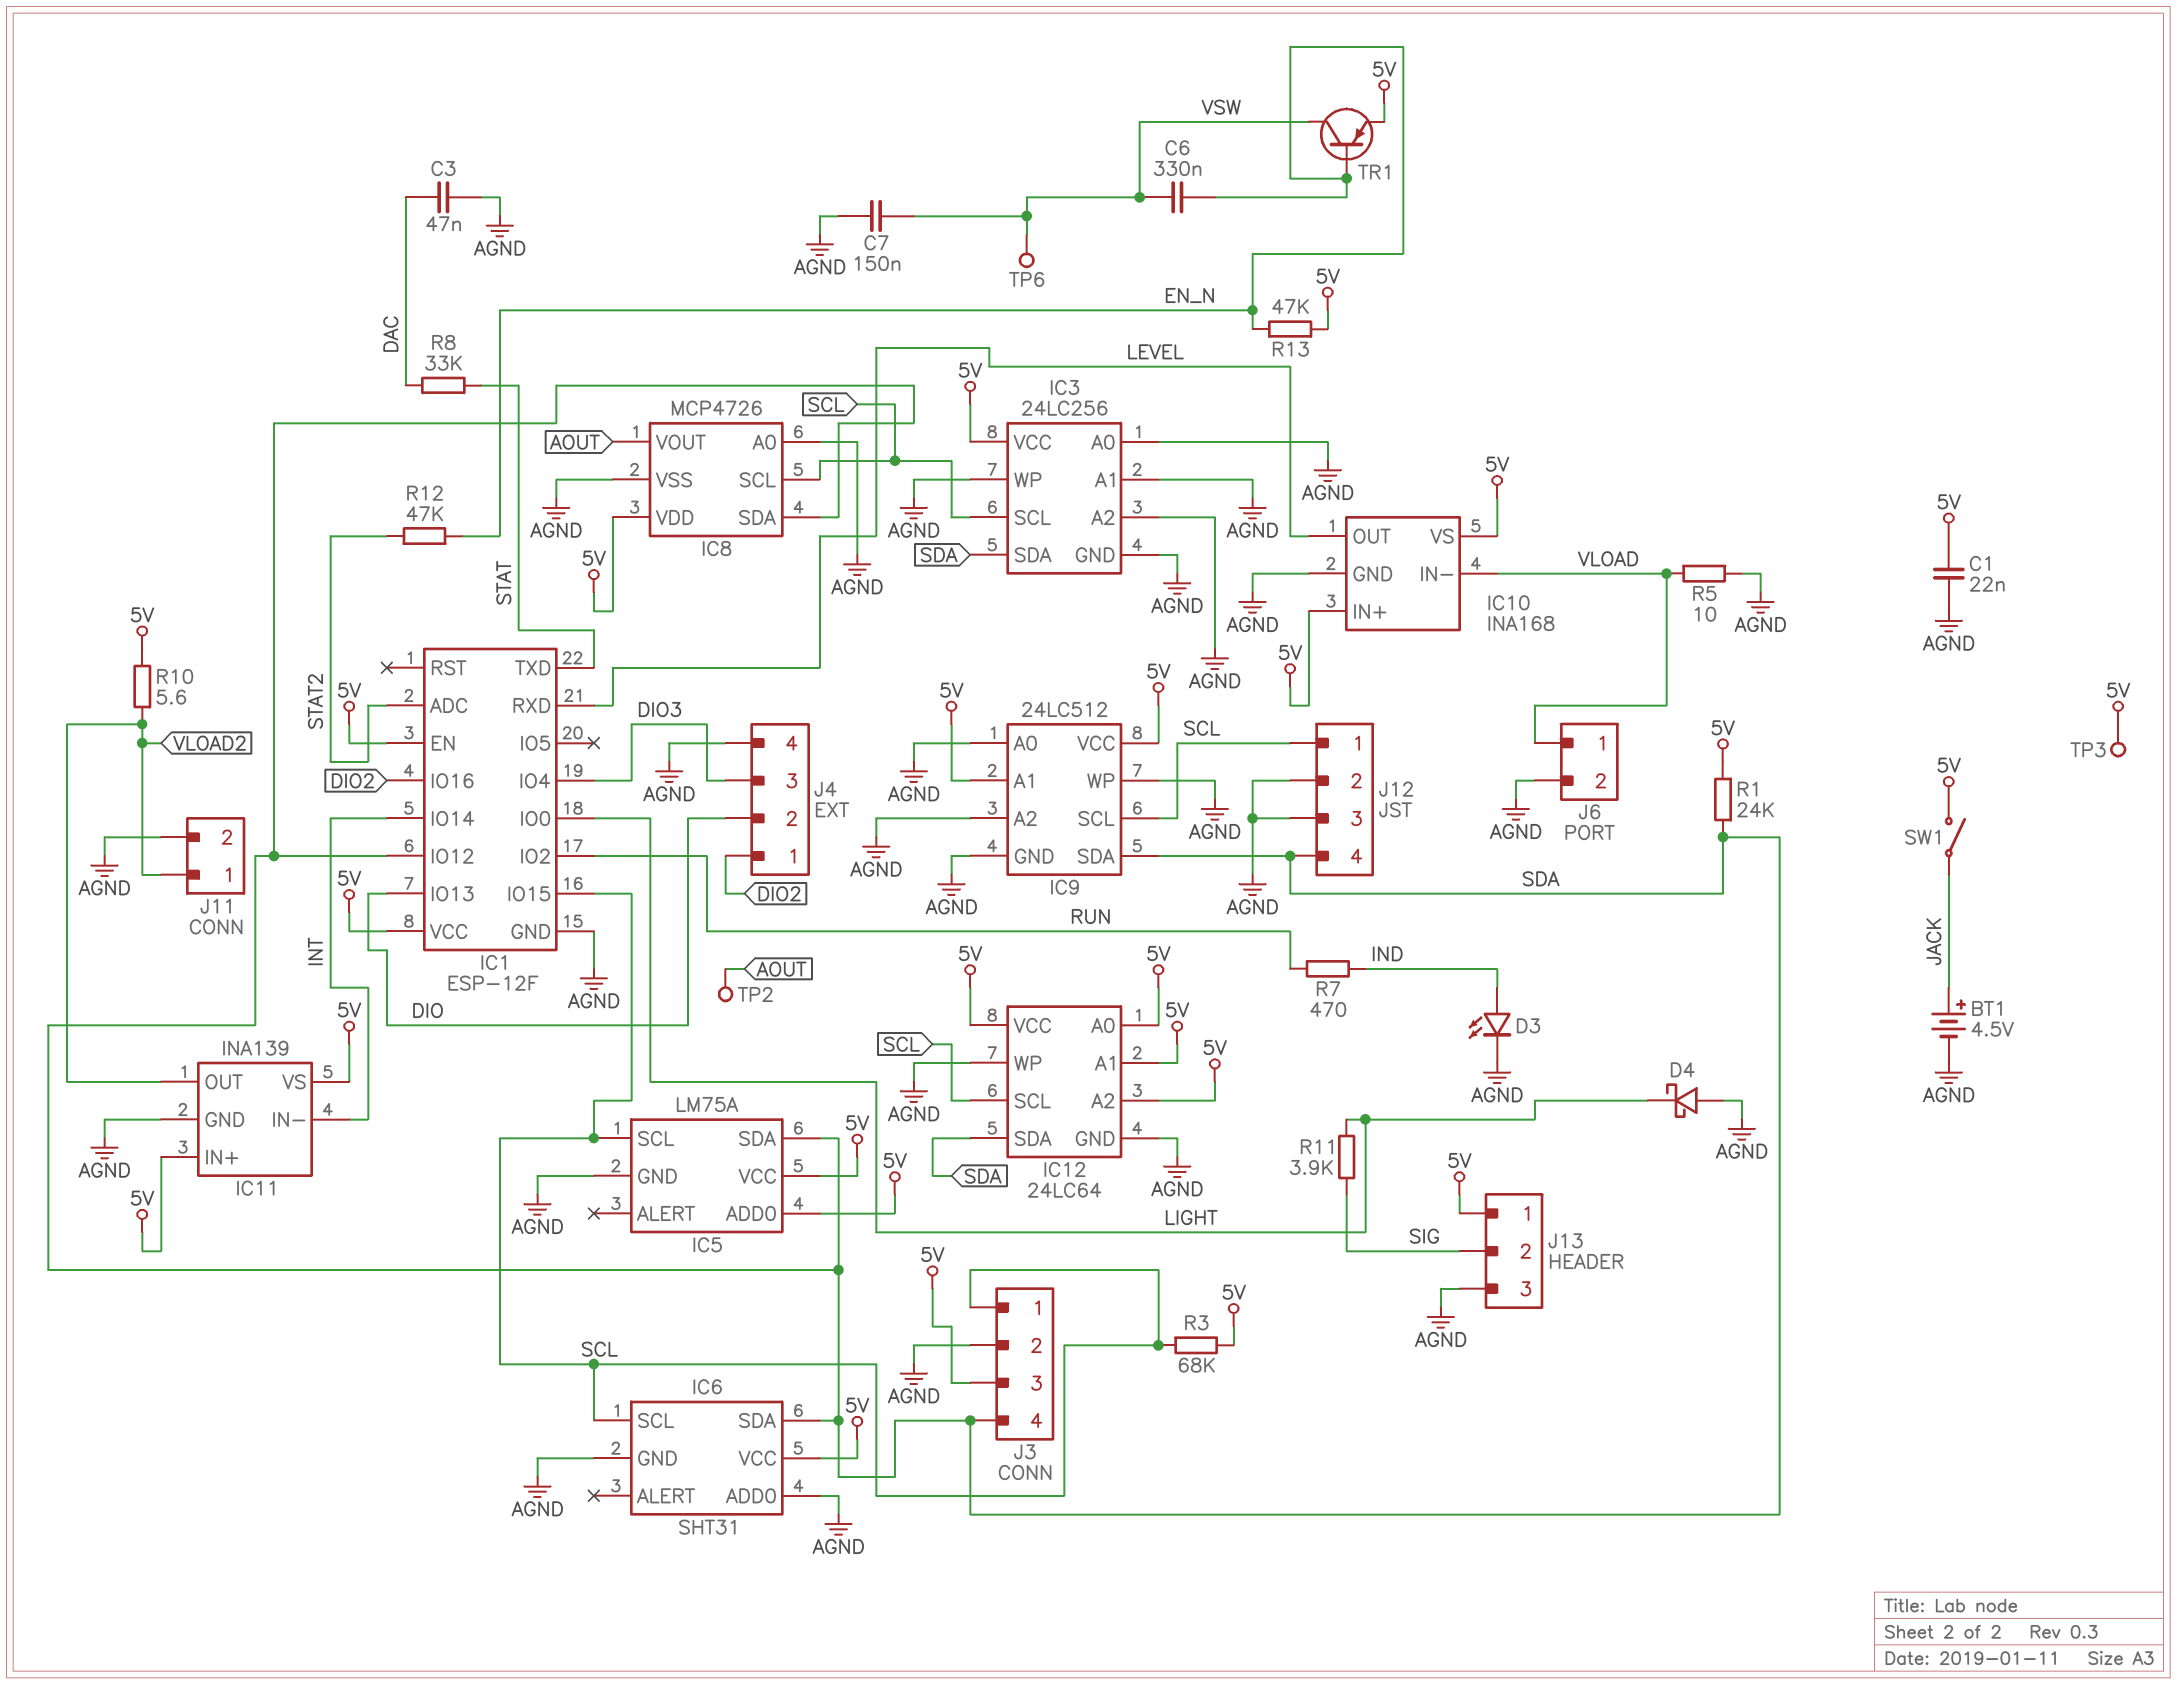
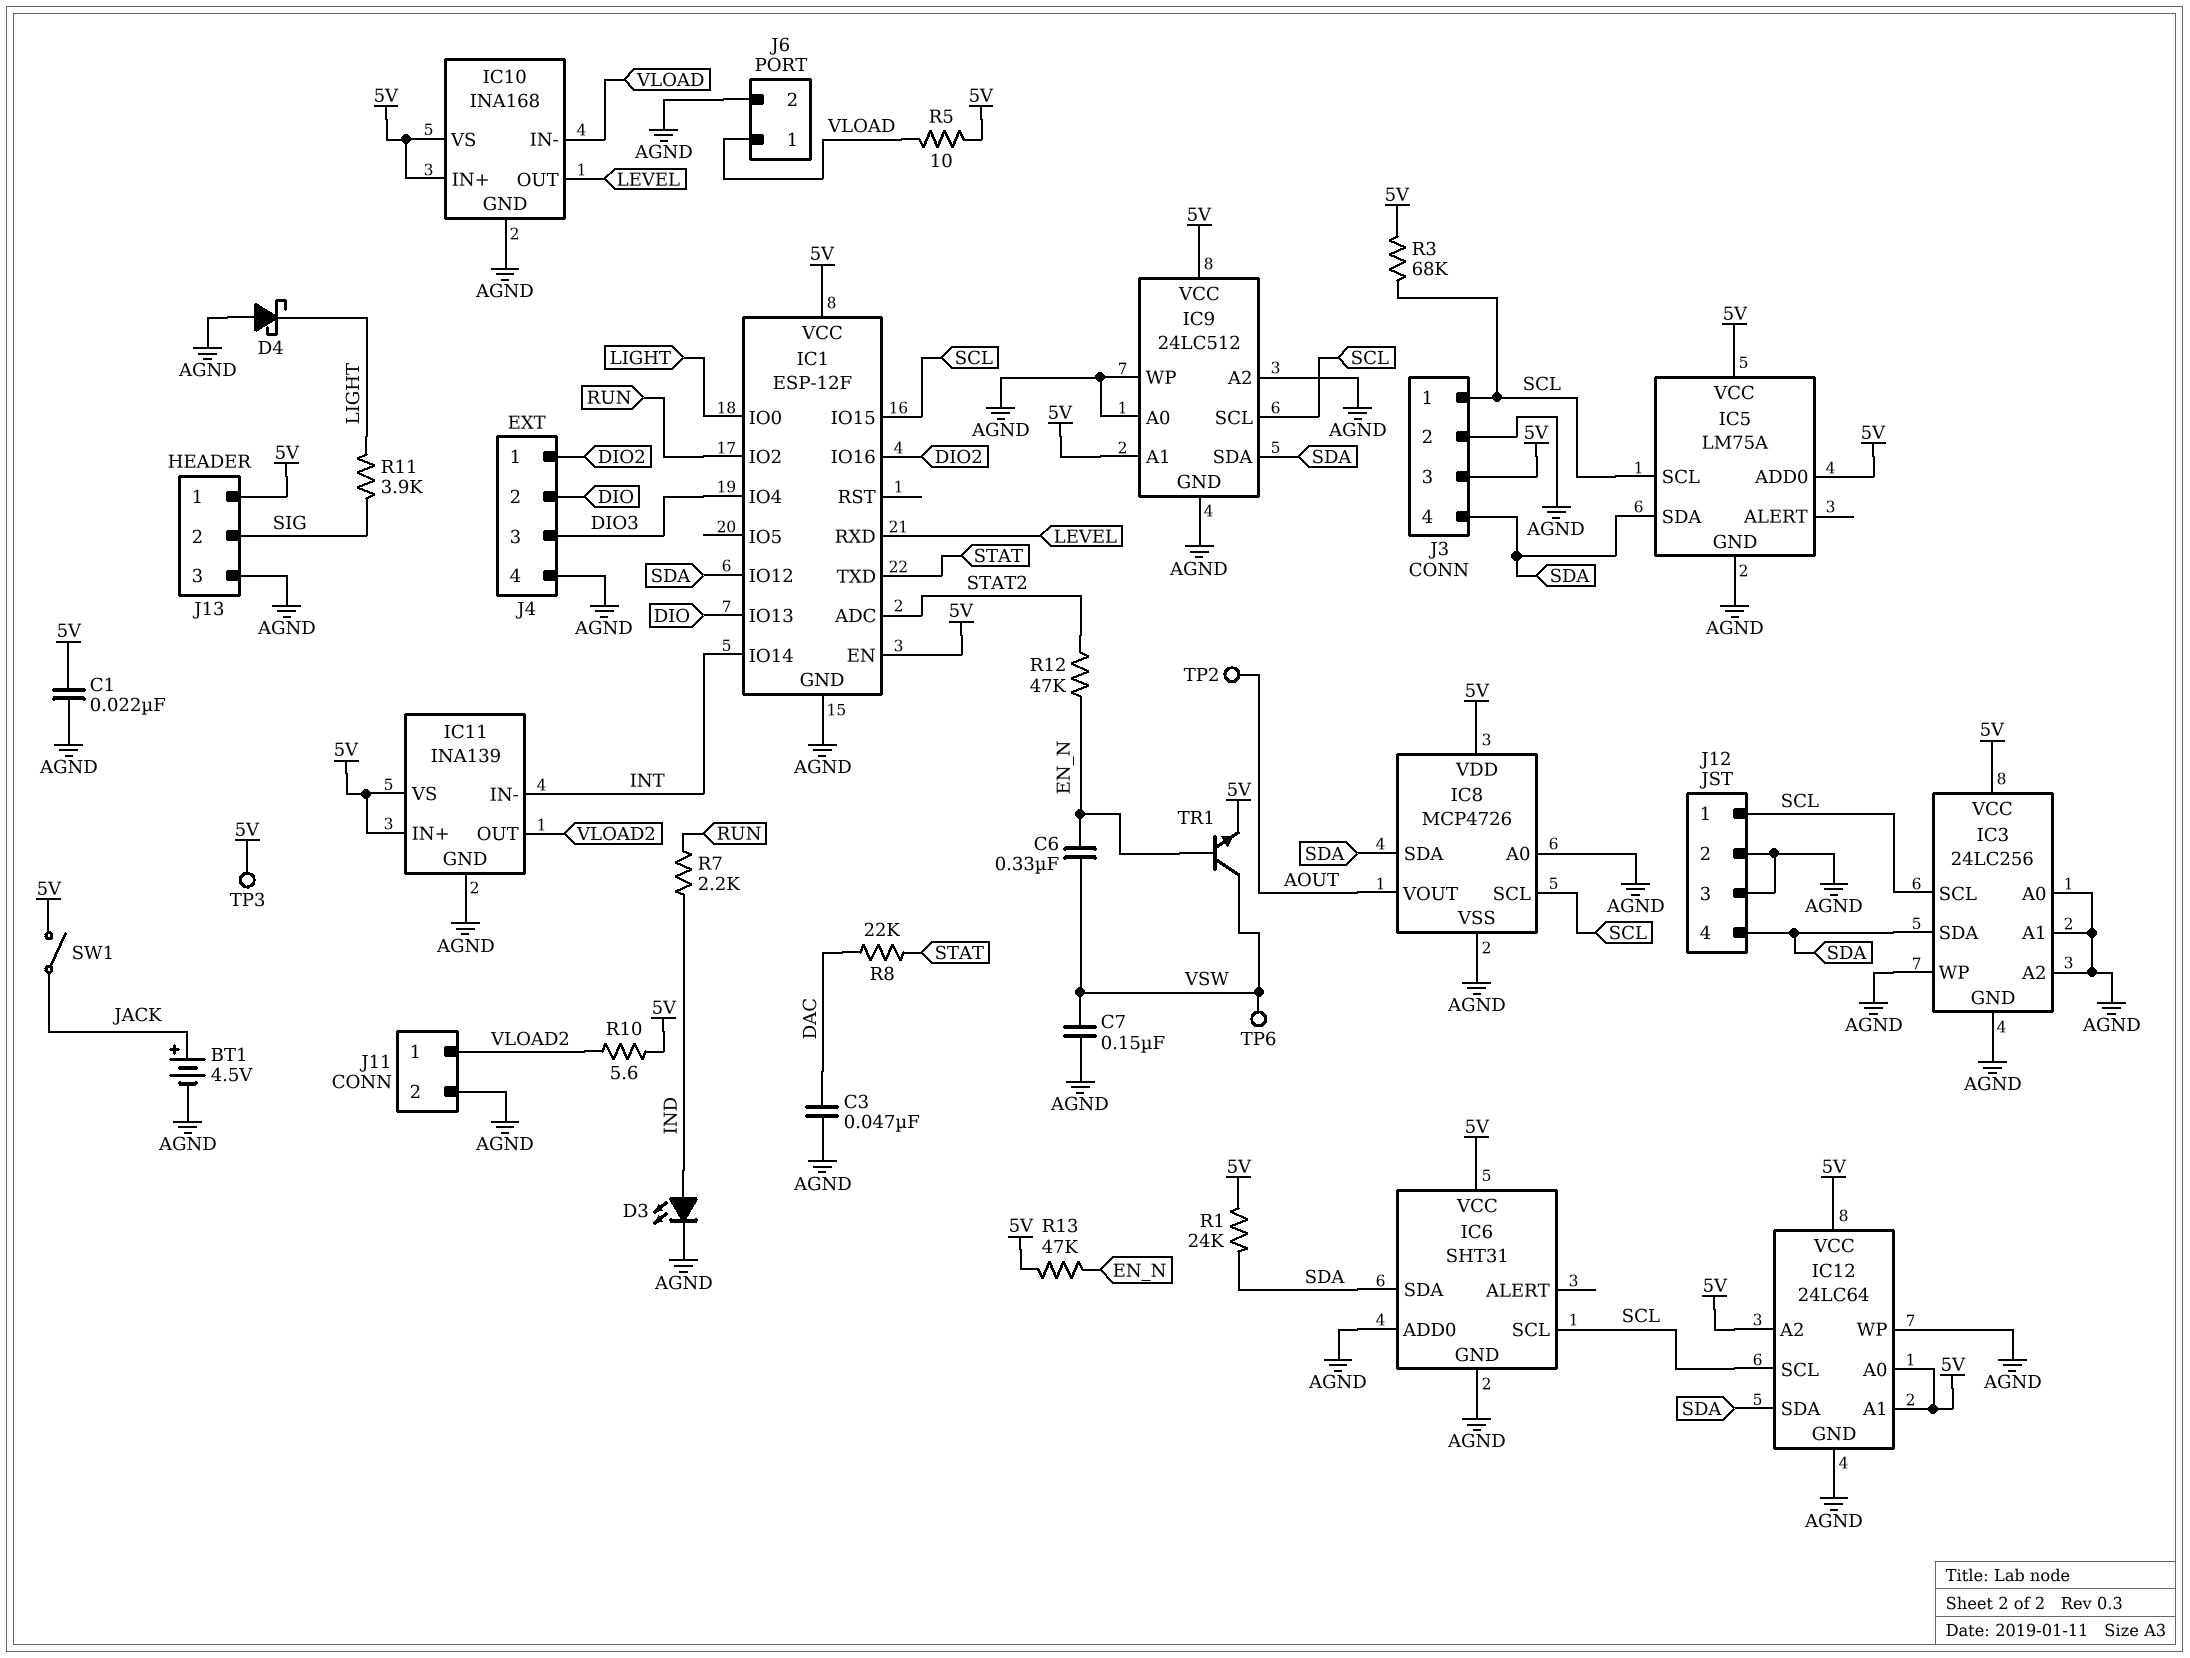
R5: 10 (AGND, VLOAD) -> 10 (5V, VLOAD)
R7: 470 (IND, RUN) -> 2.2k (IND, RUN)
R8: 33k (DAC, STAT) -> 22k (DAC, STAT)
TR1: PNP (B EN_N, C VSW, E 5V) -> NPN (B EN_N, C VSW, E 5V)

